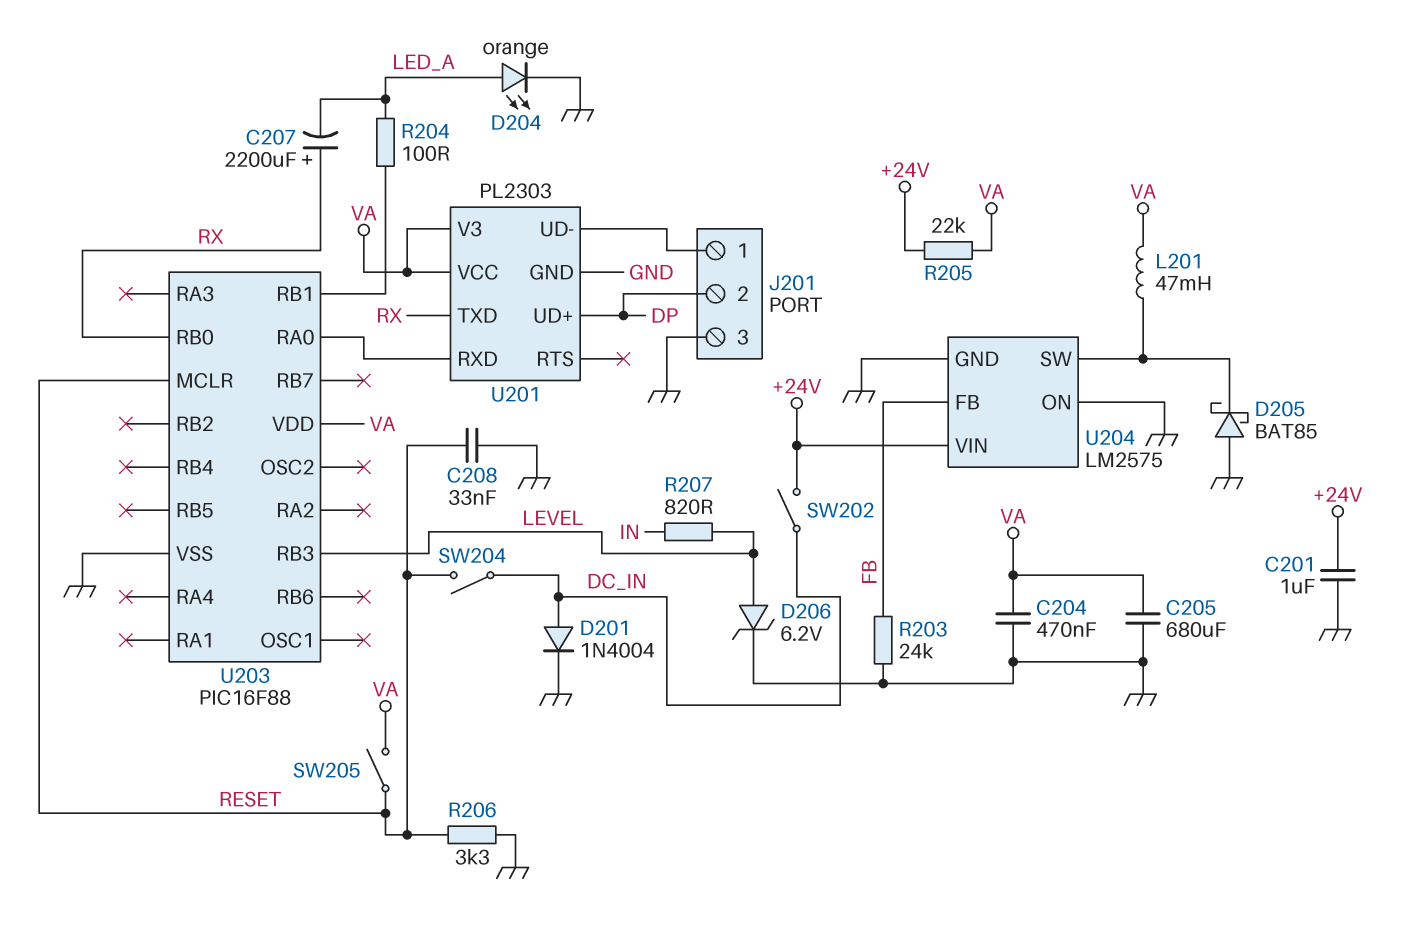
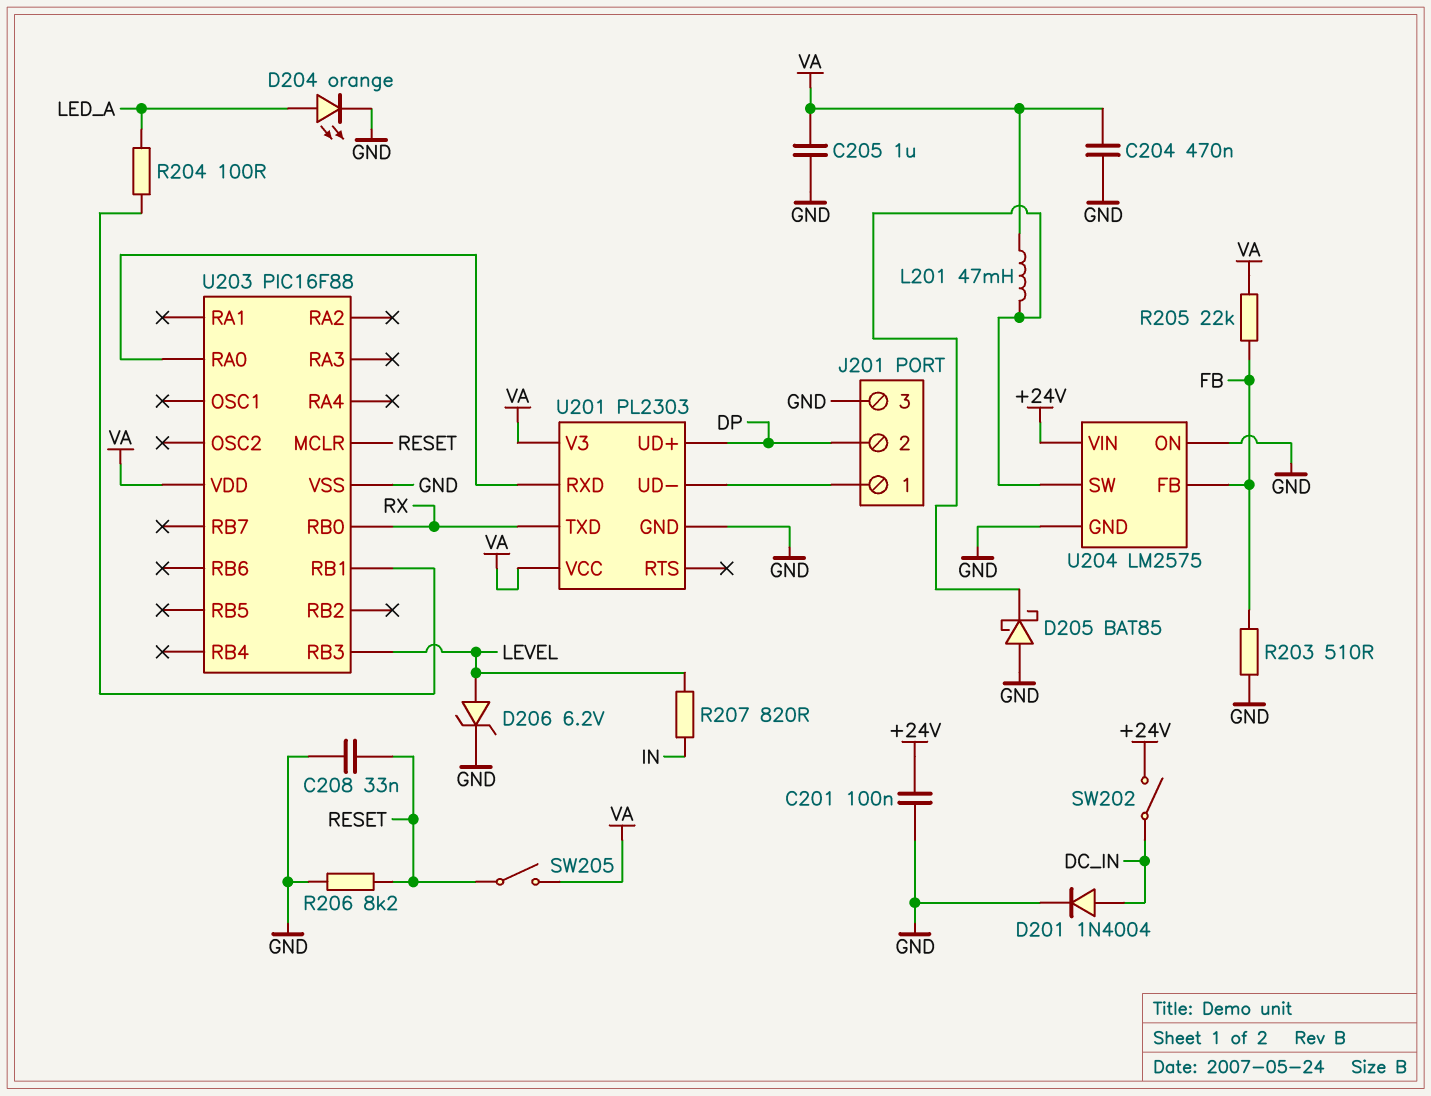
C201: 1uF (+24V, GND) -> 100nF (+24V, GND)
C205: 680uF (GND, VA) -> 1uF (GND, VA)
C207: 2200uF (plus RX, minus LED_A) -> none
R203: 24k (FB, GND) -> 510 (FB, GND)
R205: 22k (+24V, VA) -> 22k (FB, VA)
R206: 3.3k (GND, RESET) -> 8.2k (GND, RESET)
SW204: switch (DC_IN, RESET) -> none

